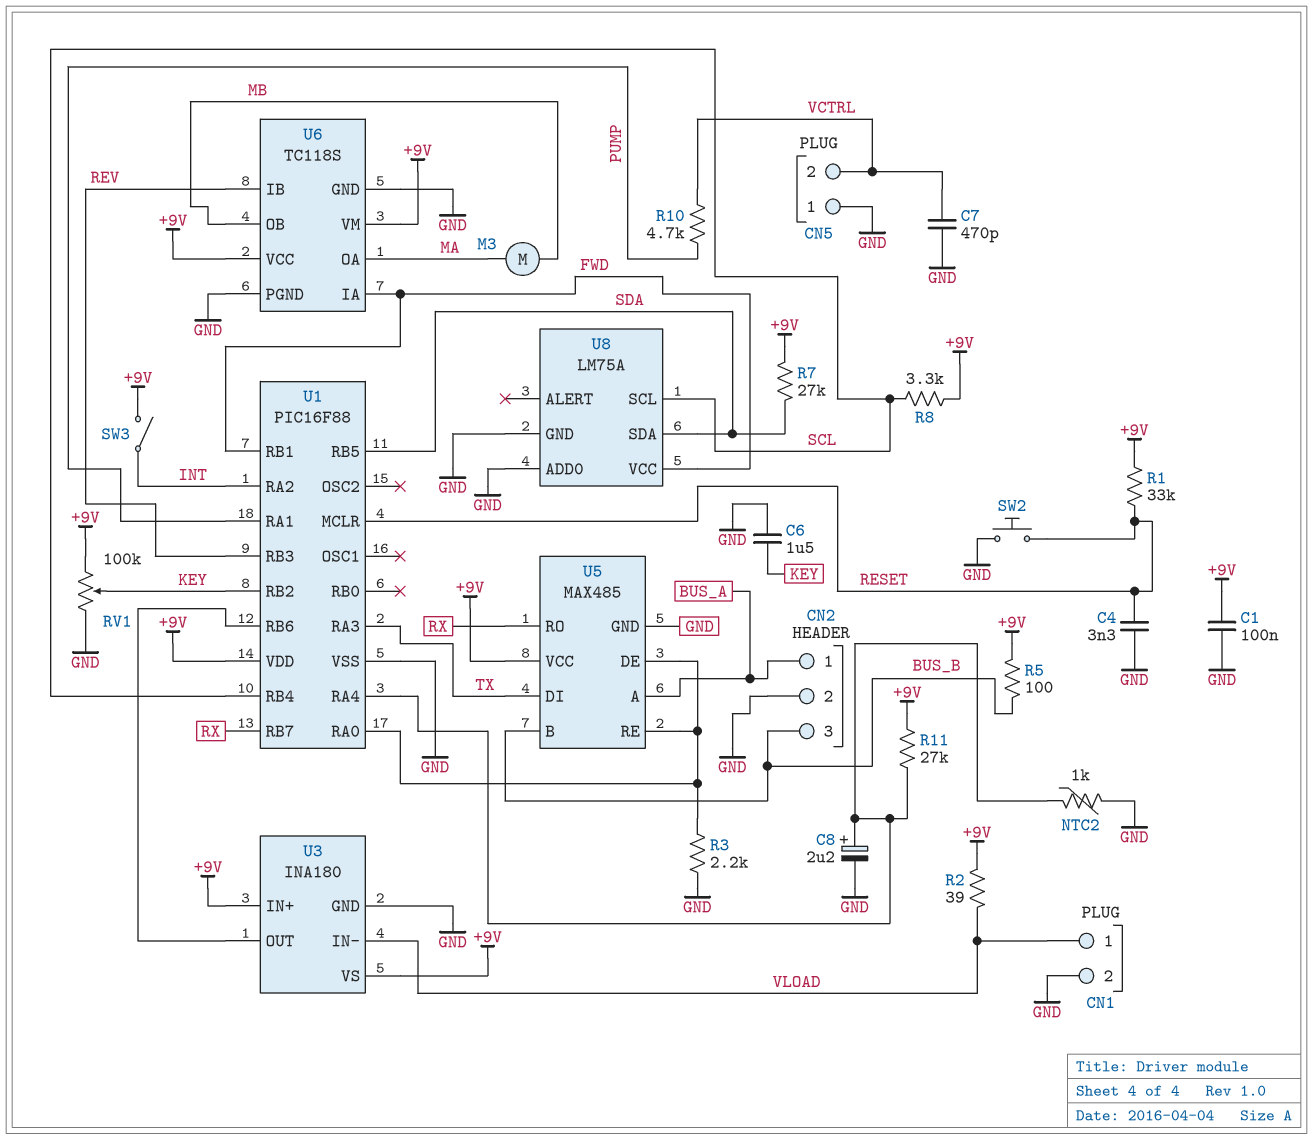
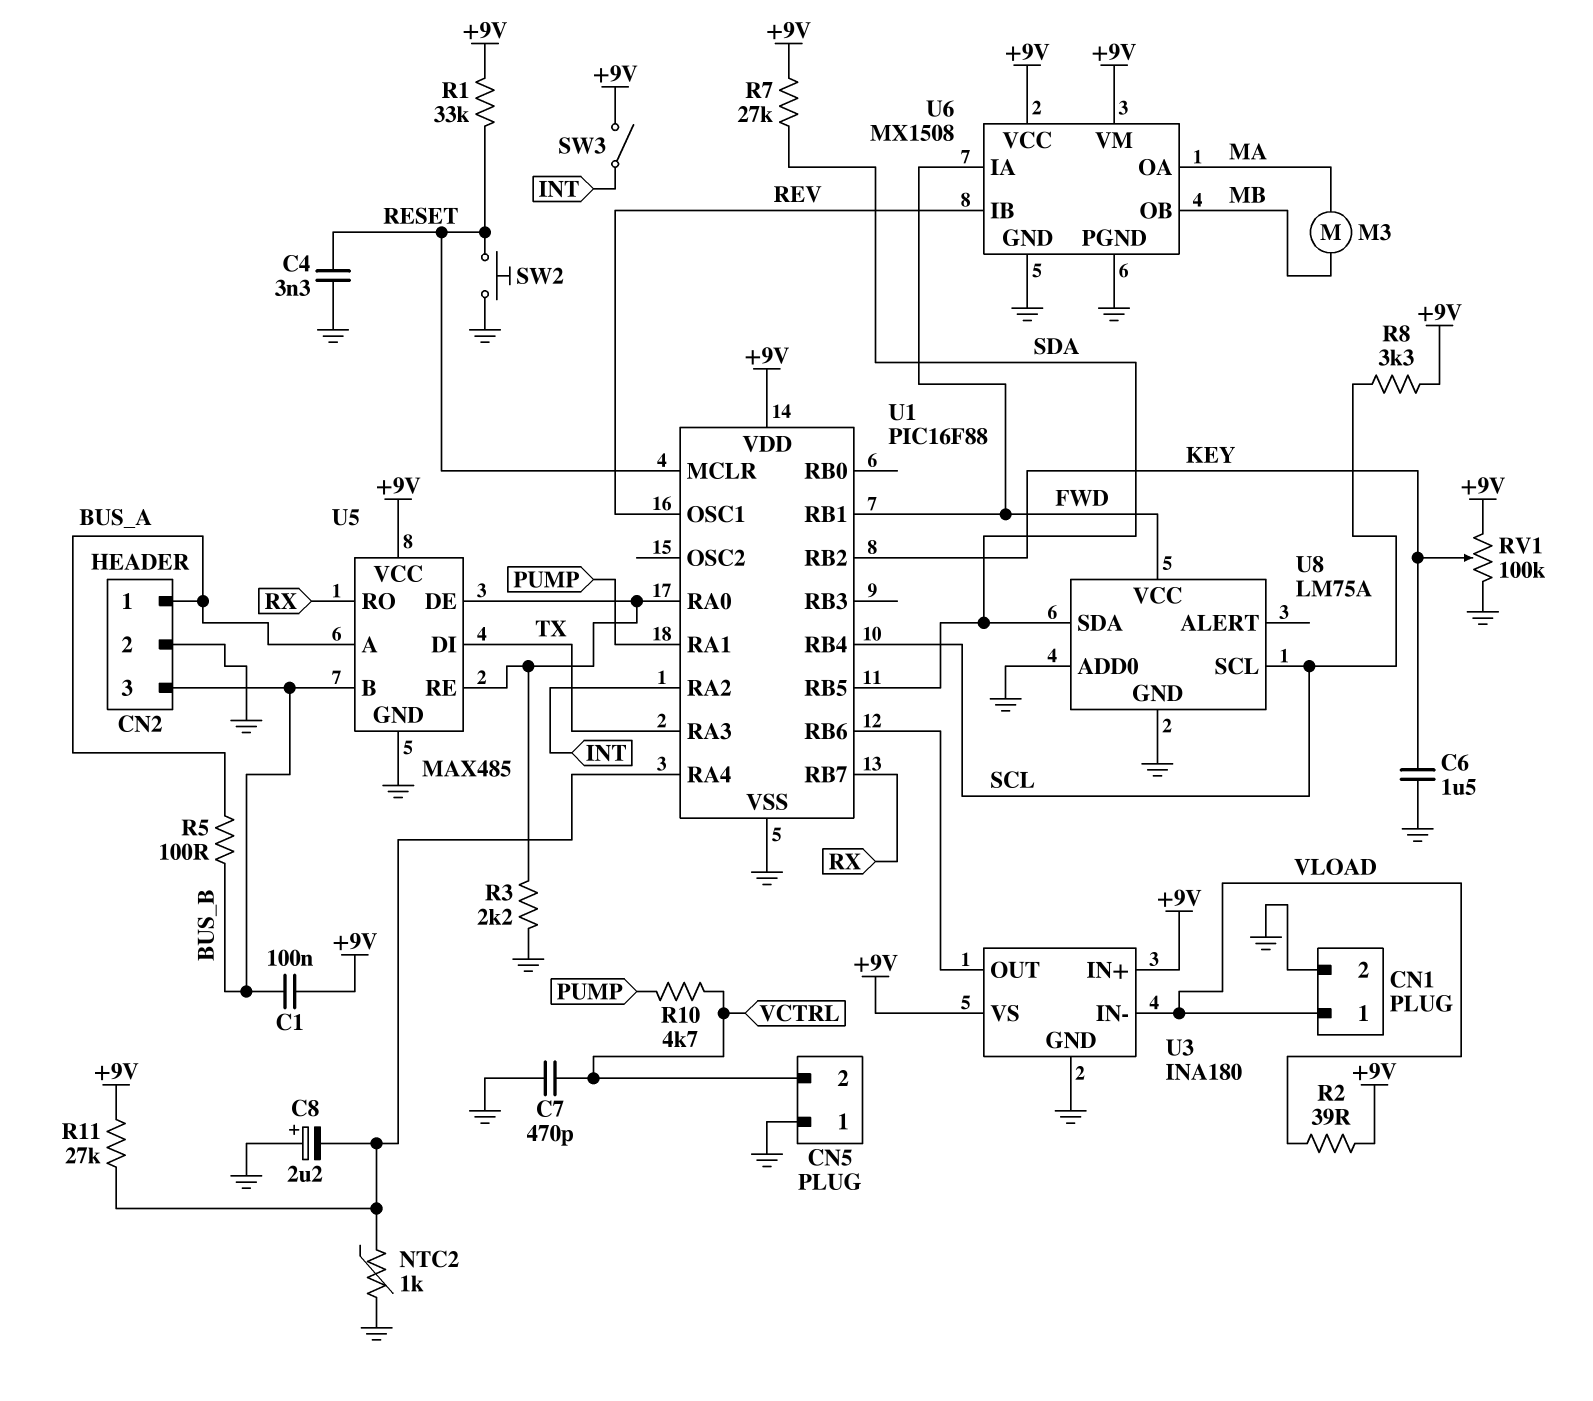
C1: 100nF (+9V, GND) -> 100nF (+9V, BUS_B)
C8: 2.2uF (plus U1/RA4, minus GND) -> 2.2uF (plus GND, minus U1/RA4)
R5: 100 (+9V, BUS_B) -> 100 (BUS_A, BUS_B)
U1 pin OSC1: none -> REV
U1 pin RB3: REV -> none
U6: TC118S -> MX1508

